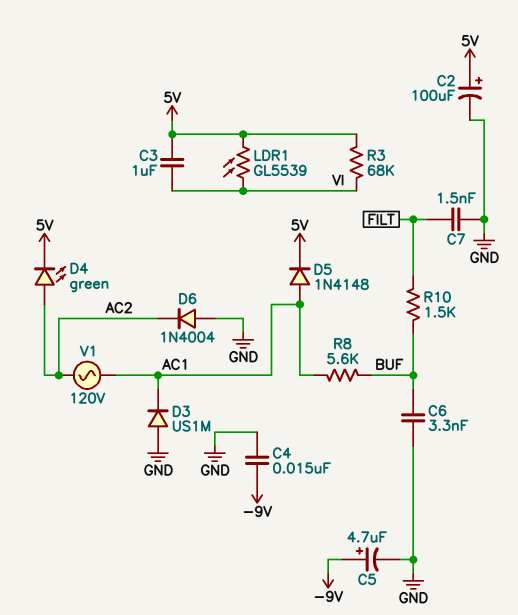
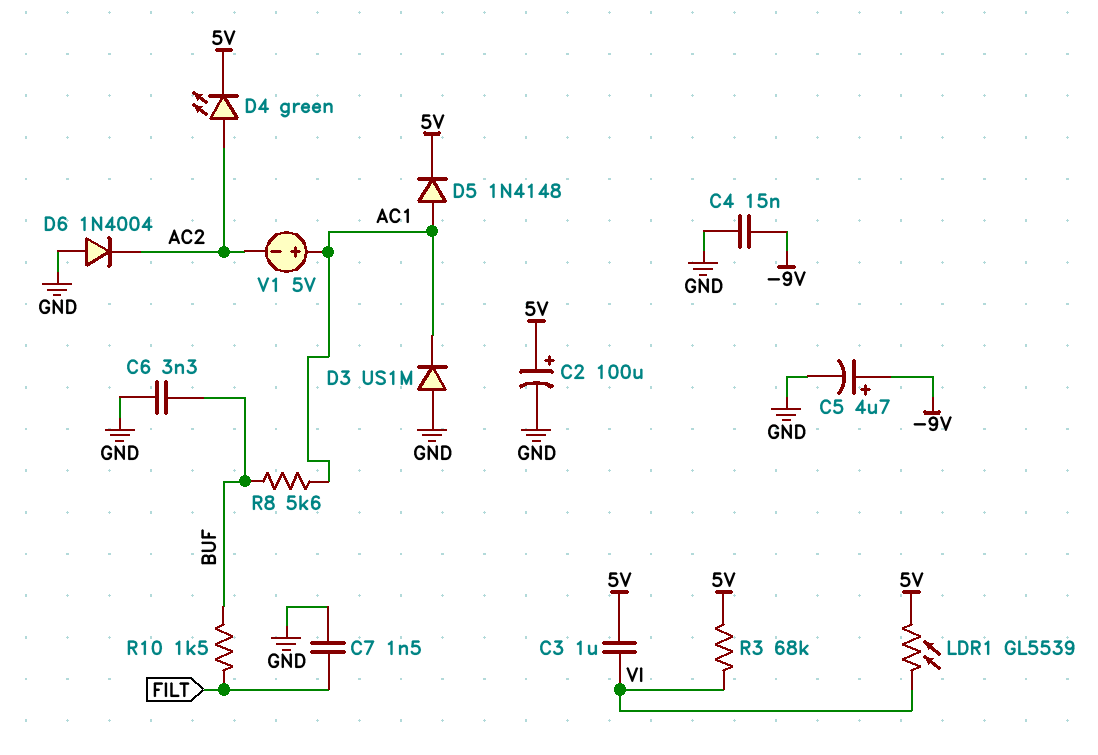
V1: AC 120V (AC1, AC2) -> 5V (plus AC1, minus AC2)

